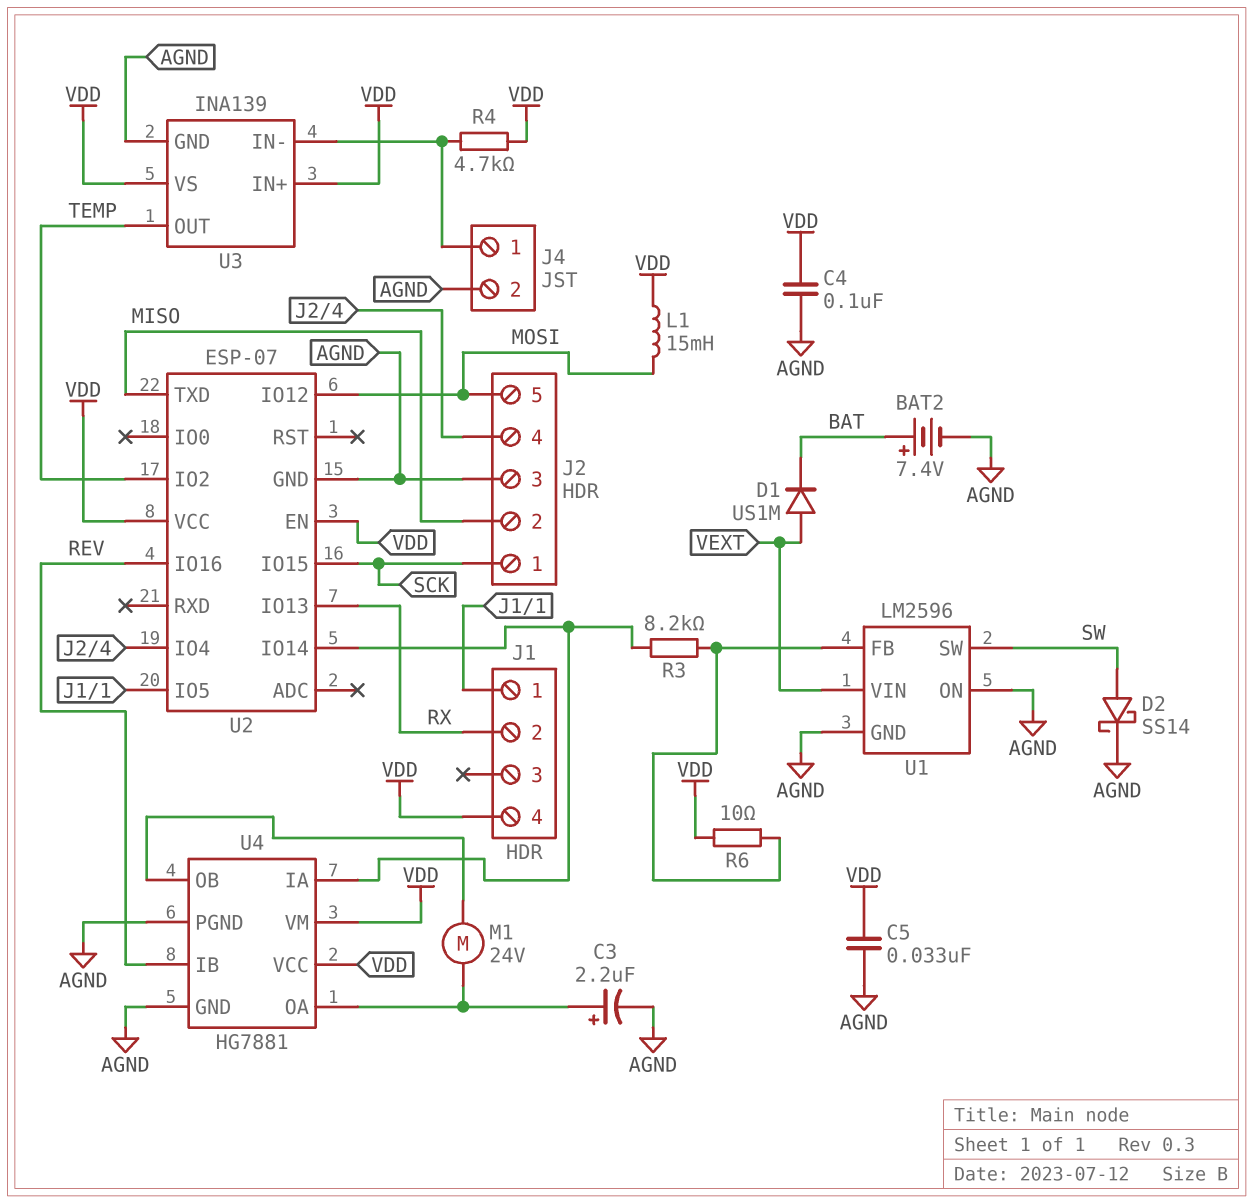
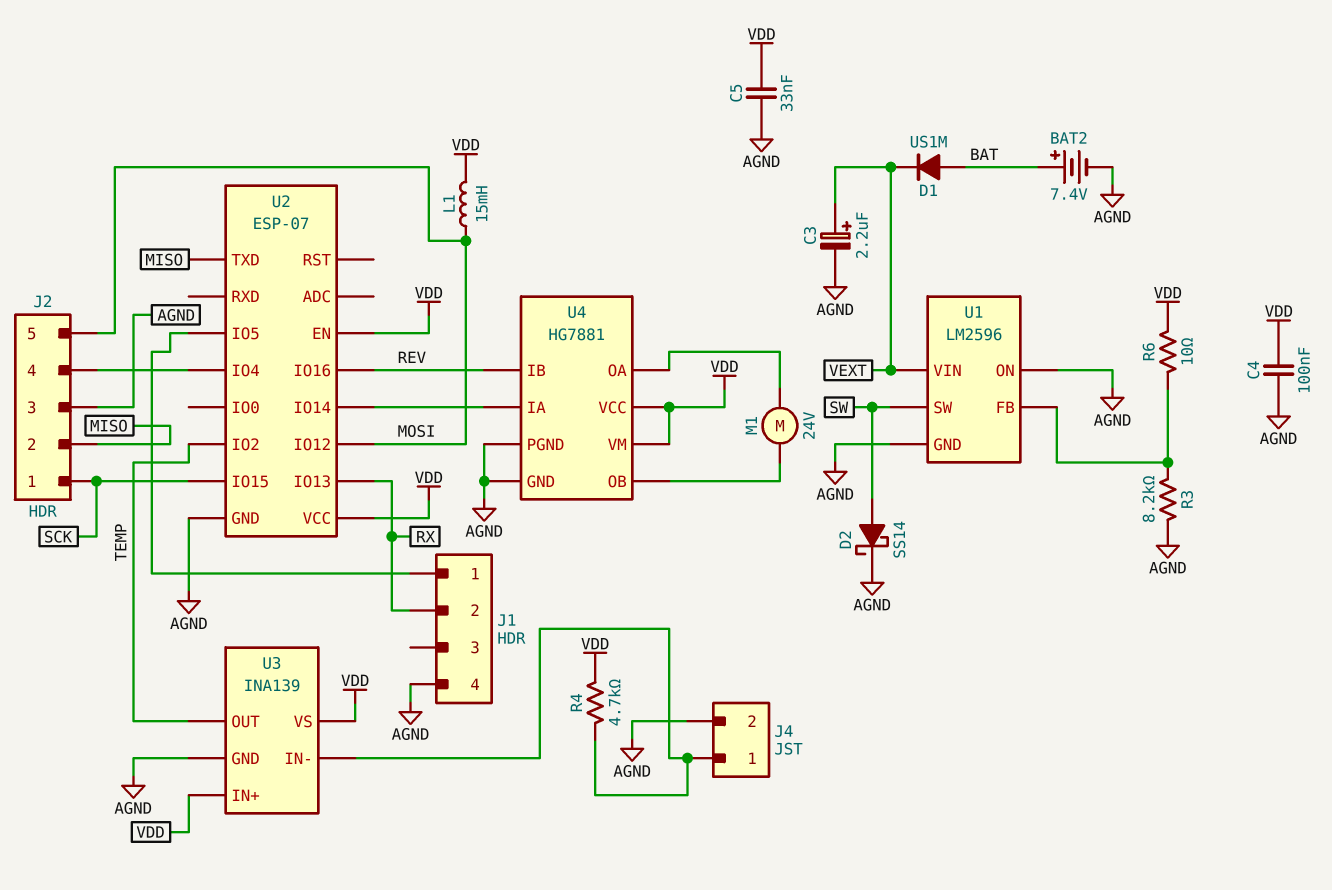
C3: 2.2uF (plus U4/OA, minus AGND) -> 2.2uF (plus VEXT, minus AGND)
D1: diode US1M (A VEXT, K BAT) -> diode US1M (A BAT, K VEXT)
J1 pin 4: VDD -> AGND
R3: 8.2k (U1/FB, U2/IO14) -> 8.2k (AGND, U1/FB)

